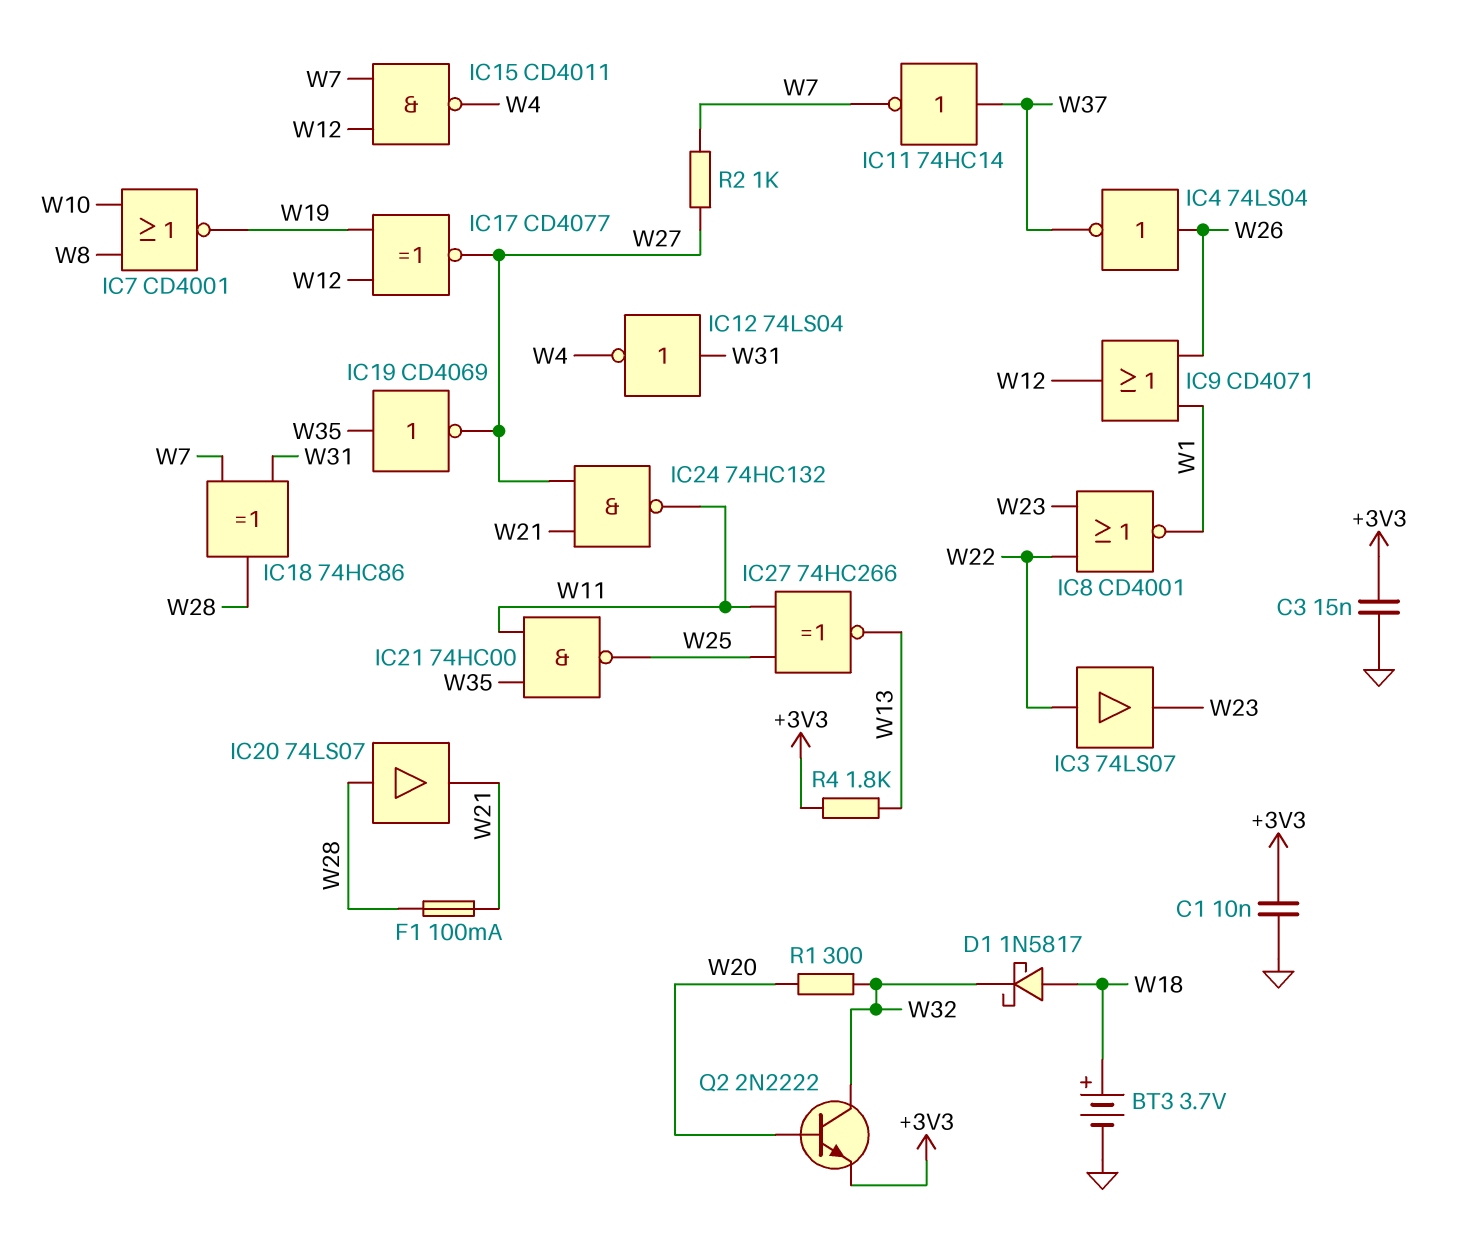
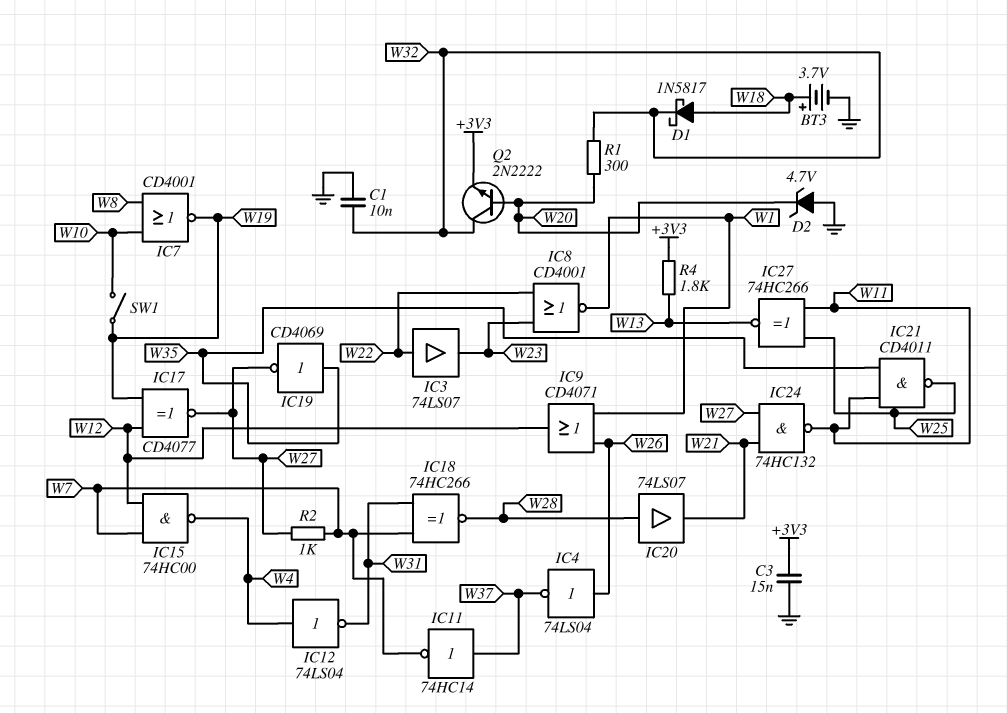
C1: 10nF (+3V3, GND) -> 10nF (GND, W32)
D2: none -> zener 4.7V (A GND, K W20)
F1: 100mA (W21, W28) -> none
IC12: NOT 74LS04 (in W31, out W4) -> NOT 74LS04 (in W4, out W31)
IC15: NAND CD4011 (in W7, in W12, out W4) -> NAND 74HC00 (in W7, in W12, out W4)
IC18: XOR 74HC86 (in W7, in W31, out W28) -> XNOR 74HC266 (in W7, in W31, out W28)
IC21: NAND 74HC00 (in W11, in W35, out W25) -> NAND CD4011 (in W11, in W35, out W25)
SW1: none -> switch (W10, W19)

